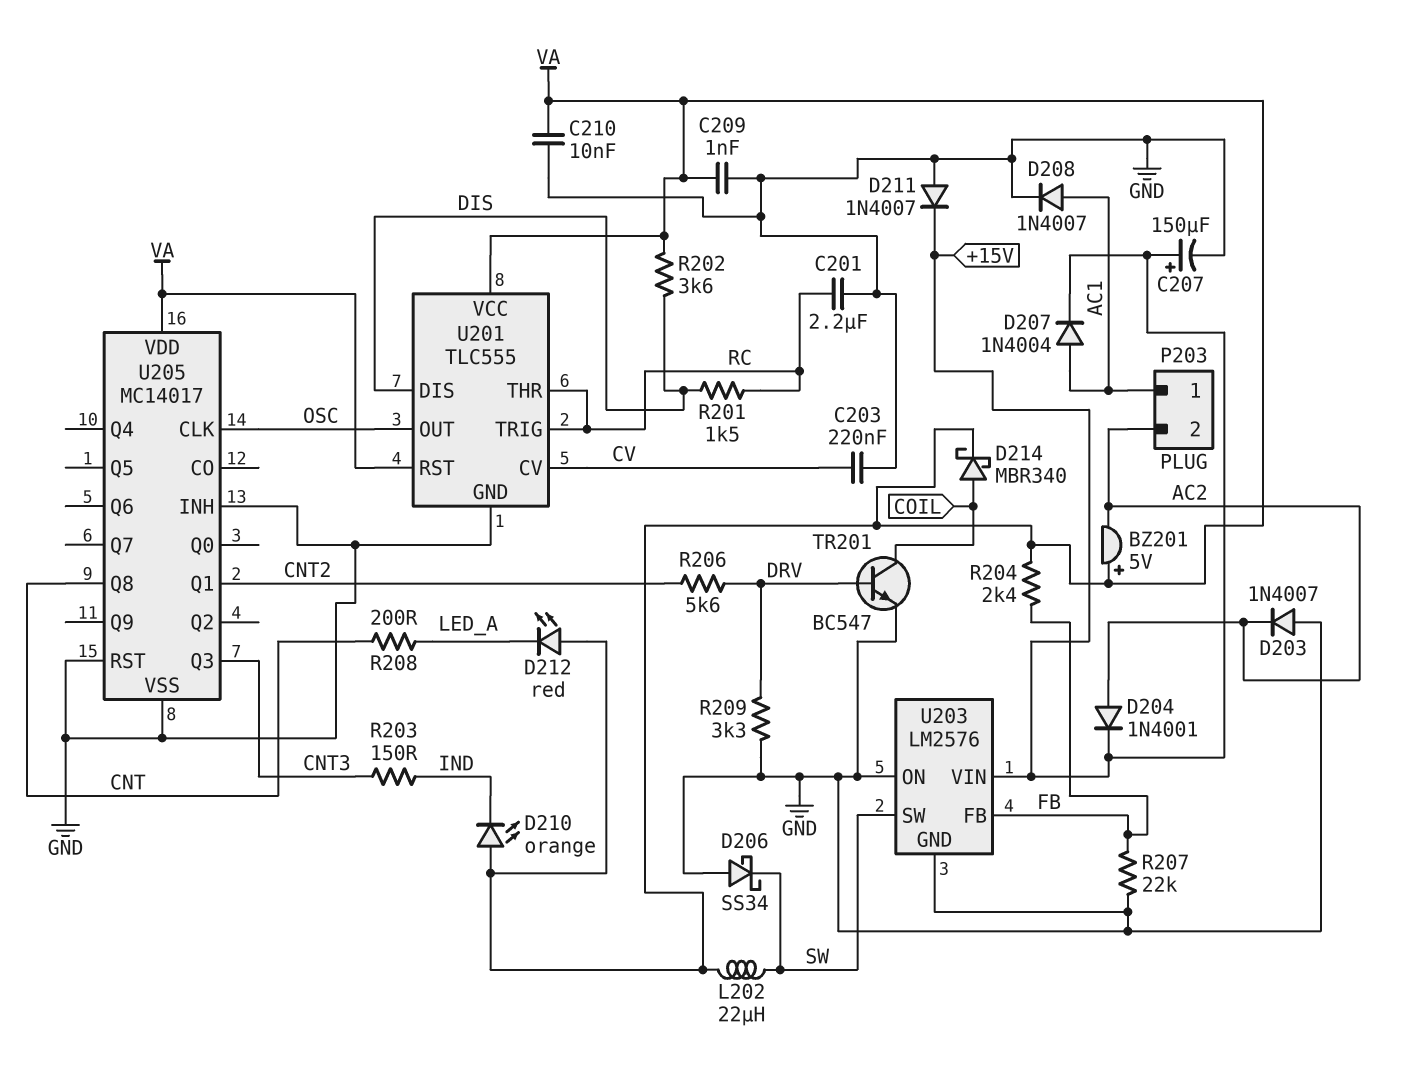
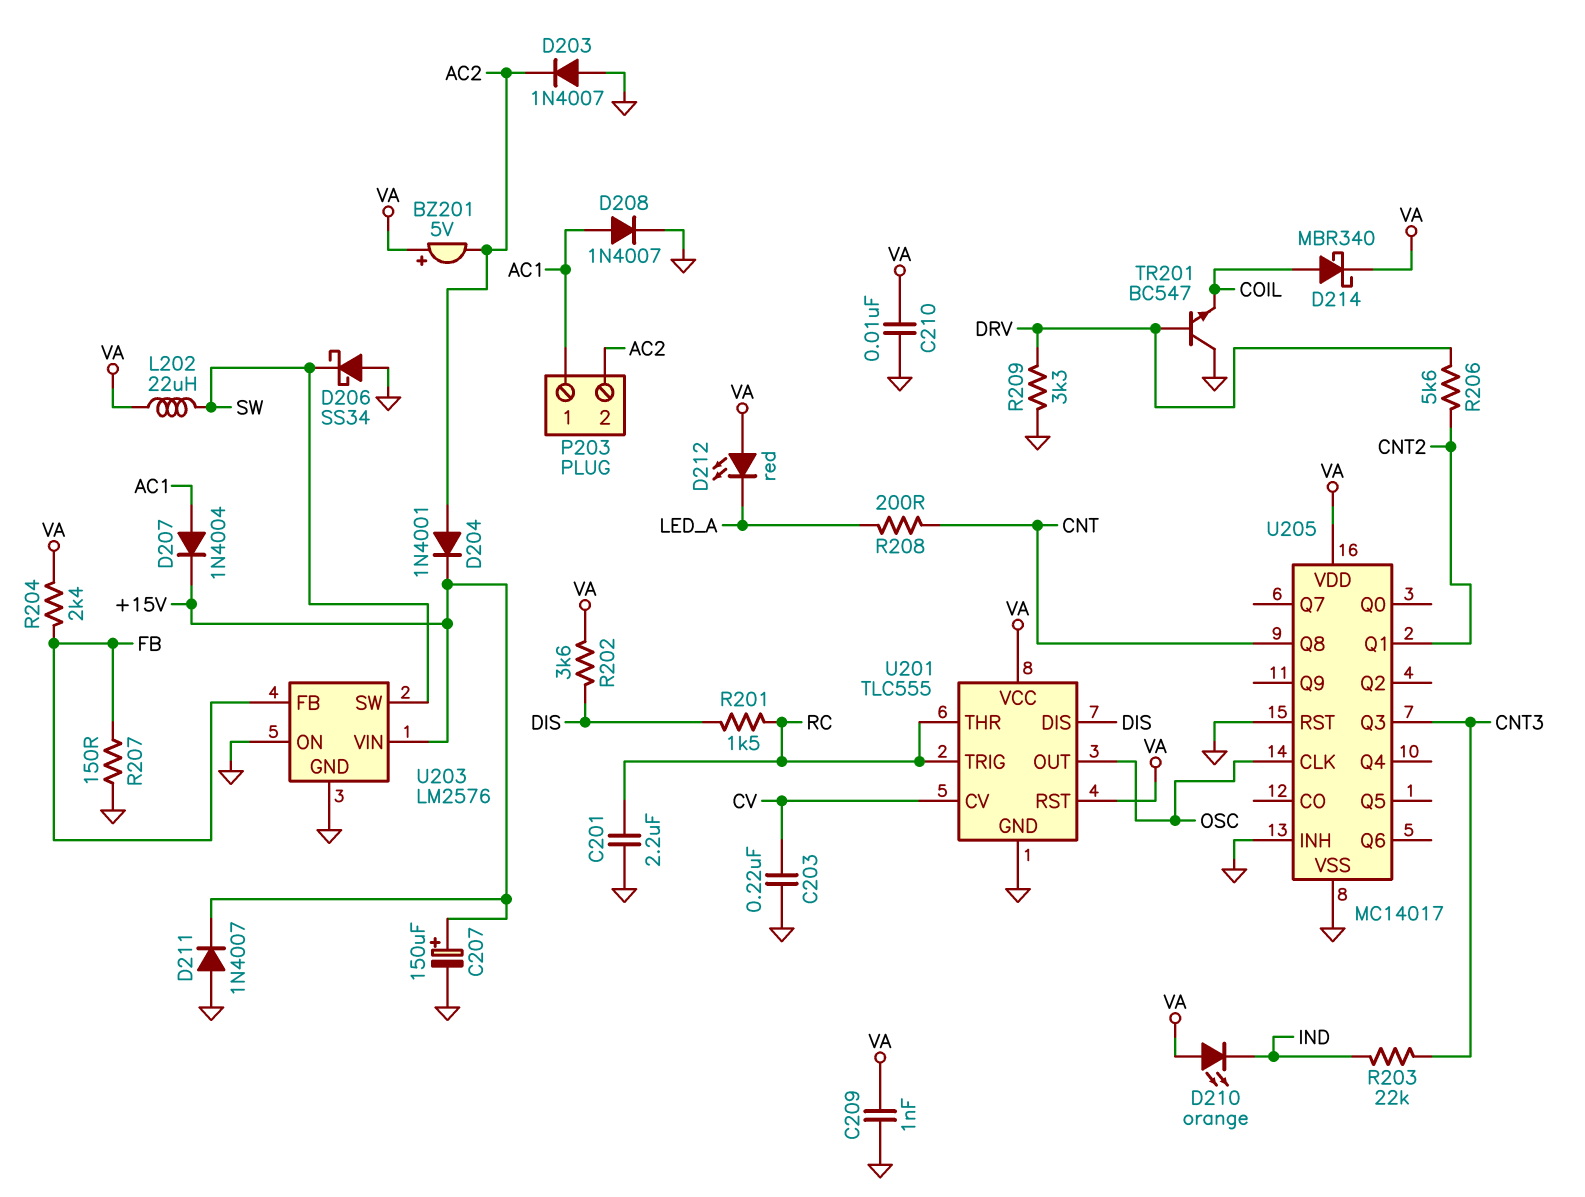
R203: 150 (CNT3, IND) -> 22k (CNT3, IND)
R207: 22k (FB, GND) -> 150 (FB, GND)
TR201: NPN BC547 (B DRV, C COIL, E GND) -> NPN BC547 (B DRV, C GND, E COIL)

